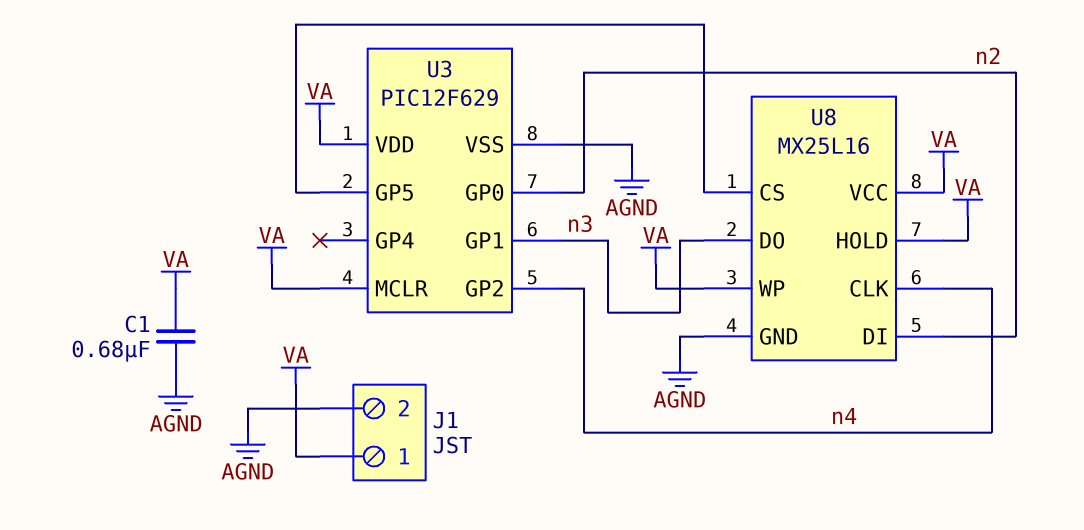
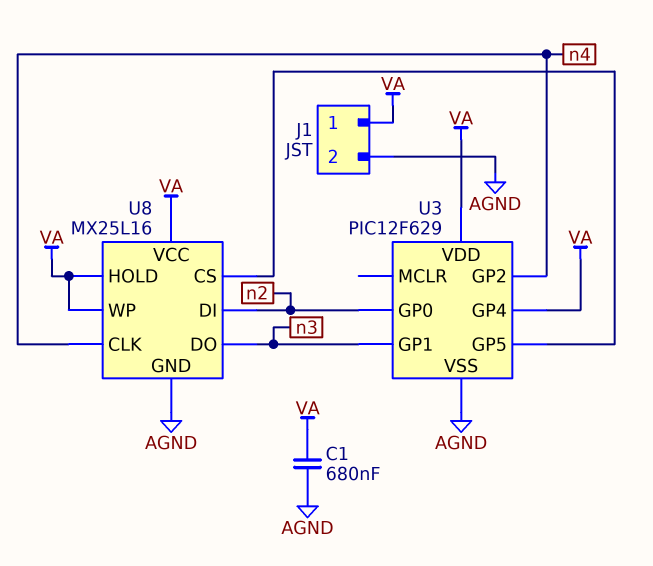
U3 pin GP4: none -> VA
U3 pin MCLR: VA -> none

